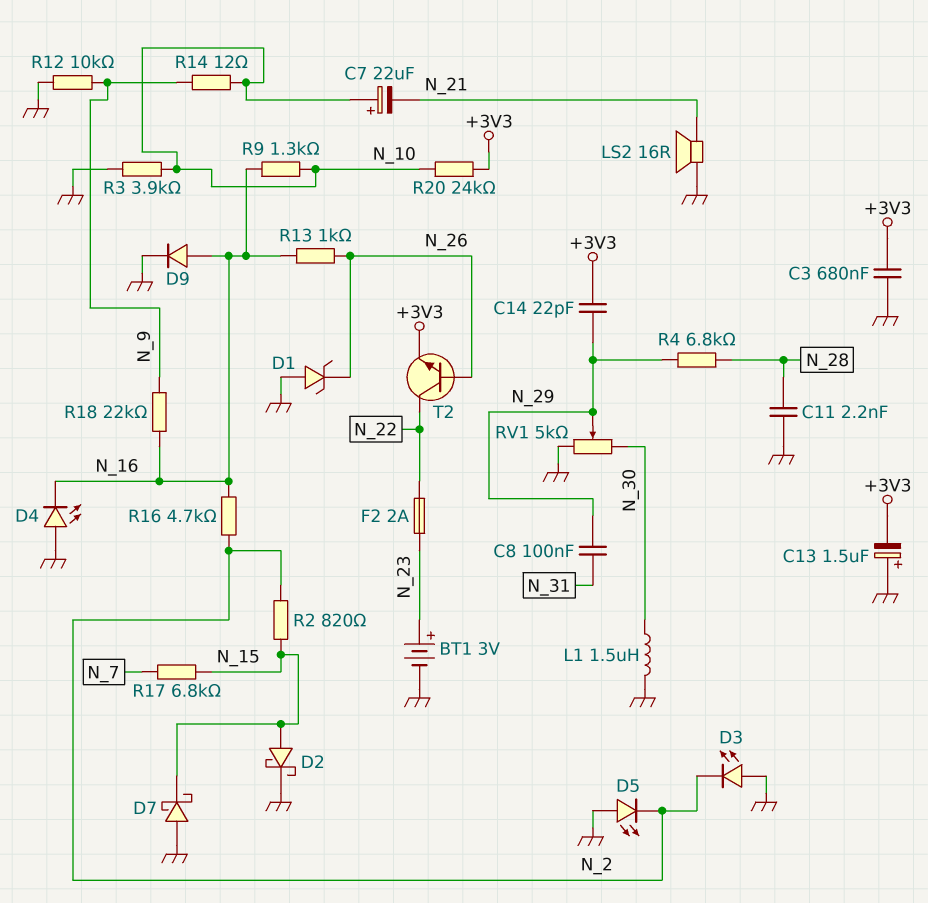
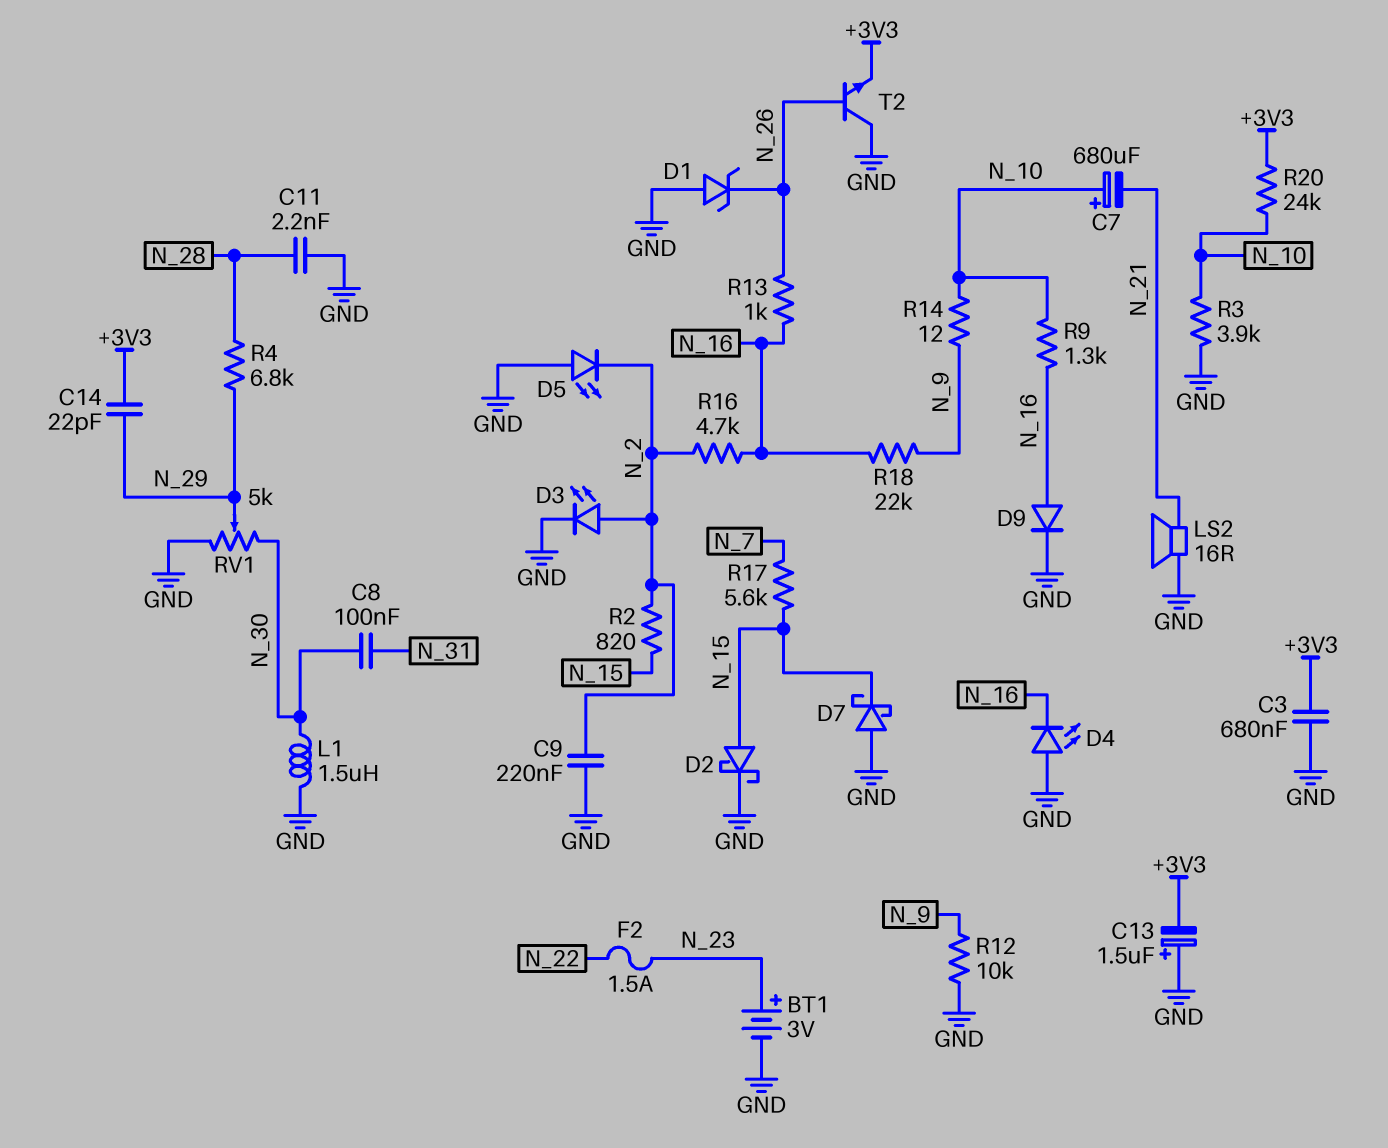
C7: 22uF (plus N_10, minus N_21) -> 680uF (plus N_10, minus N_21)
C8: 100nF (N_29, N_31) -> 100nF (N_30, N_31)
C9: none -> 220nF (GND, N_2)
D3: LED (A GND, K N_2) -> LED (A N_2, K GND)
F2: 2A (N_22, N_23) -> 1.5A (N_22, N_23)
R17: 6.8k (N_7, N_15) -> 5.6k (N_7, N_15)
T2: NPN (B N_26, C N_22, E +3V3) -> NPN (B N_26, C GND, E +3V3)

